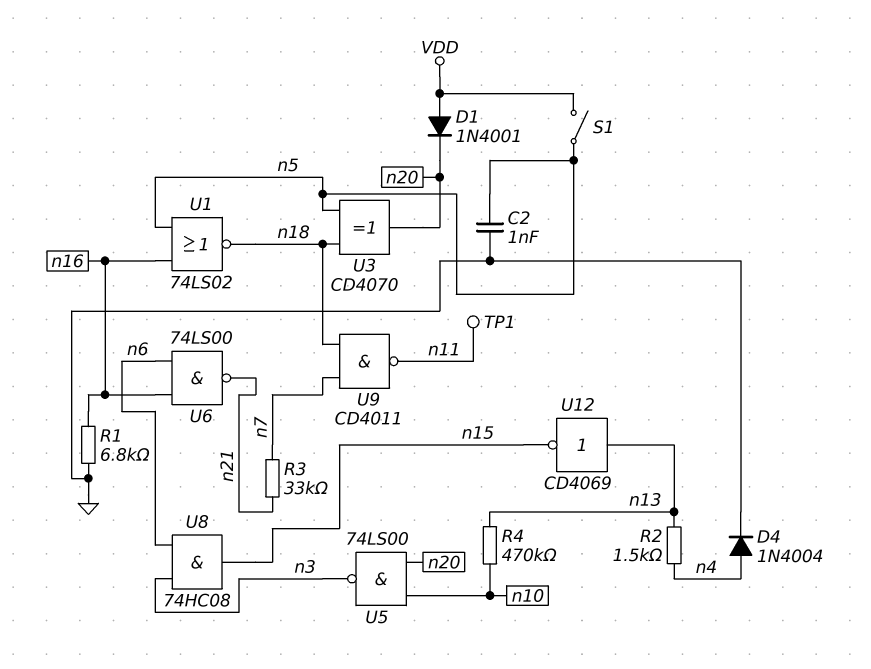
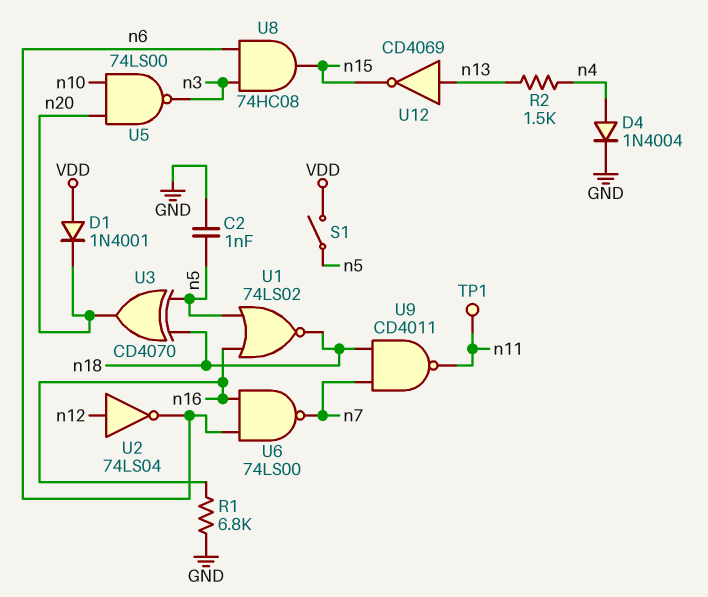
R3: 33k (n7, n21) -> none
R4: 470k (n10, n13) -> none
U2: none -> NOT 74LS04 (in n12, out n6)
U6: NAND 74LS00 (in n6, in n16, out n21) -> NAND 74LS00 (in n6, in n16, out n7)

